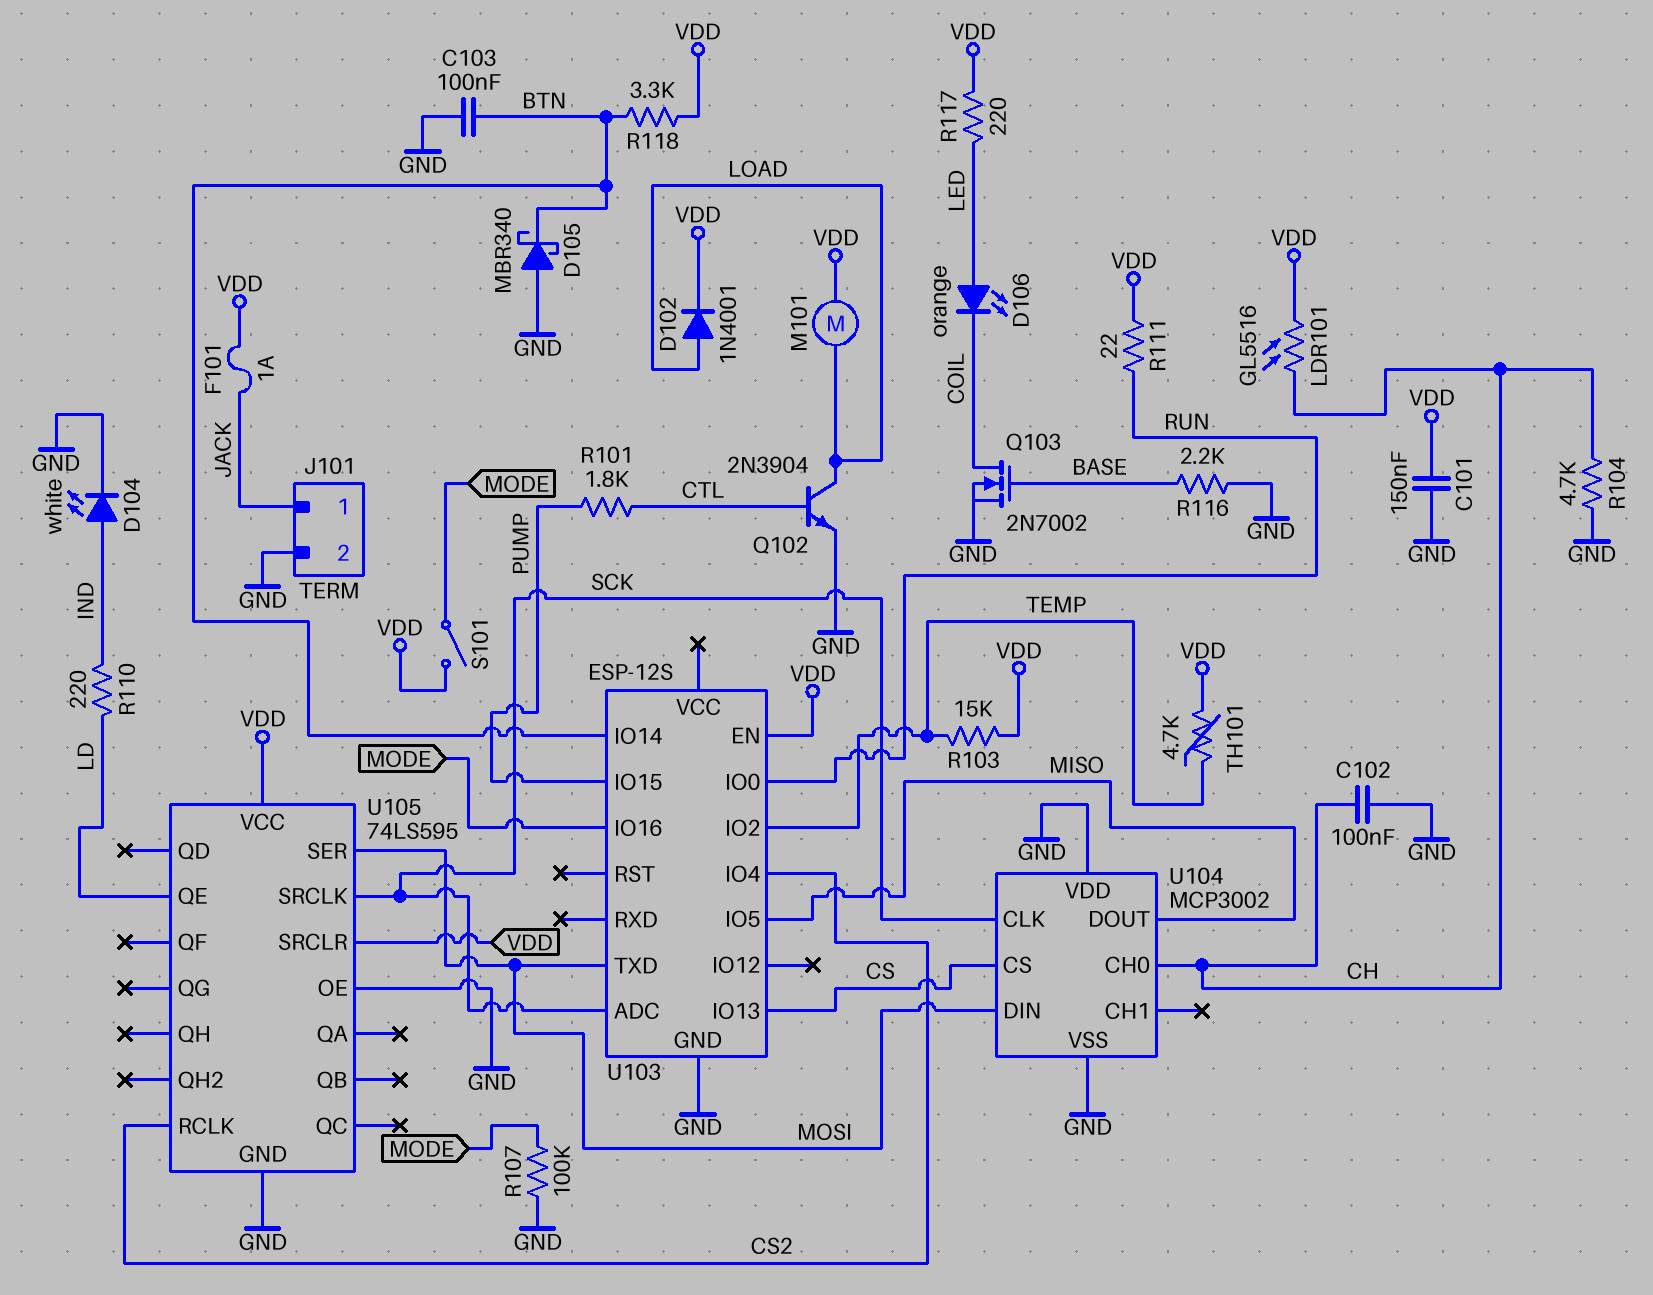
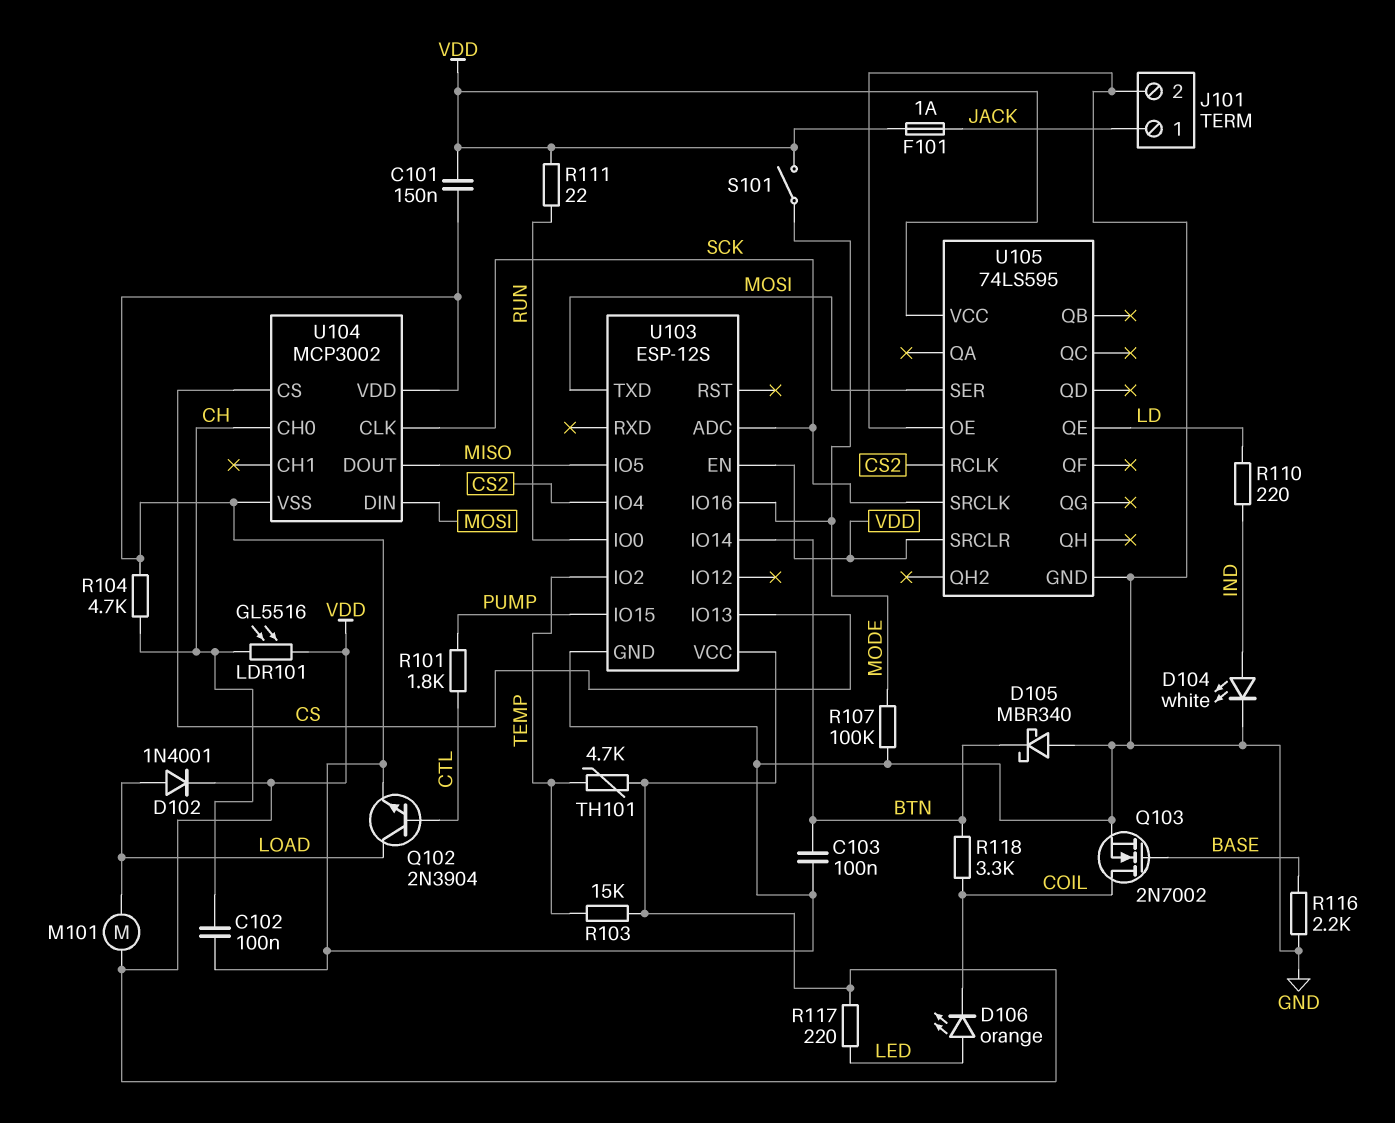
R118: 3.3k (BTN, VDD) -> 3.3k (BTN, COIL)
U103 pin VCC: none -> VDD

